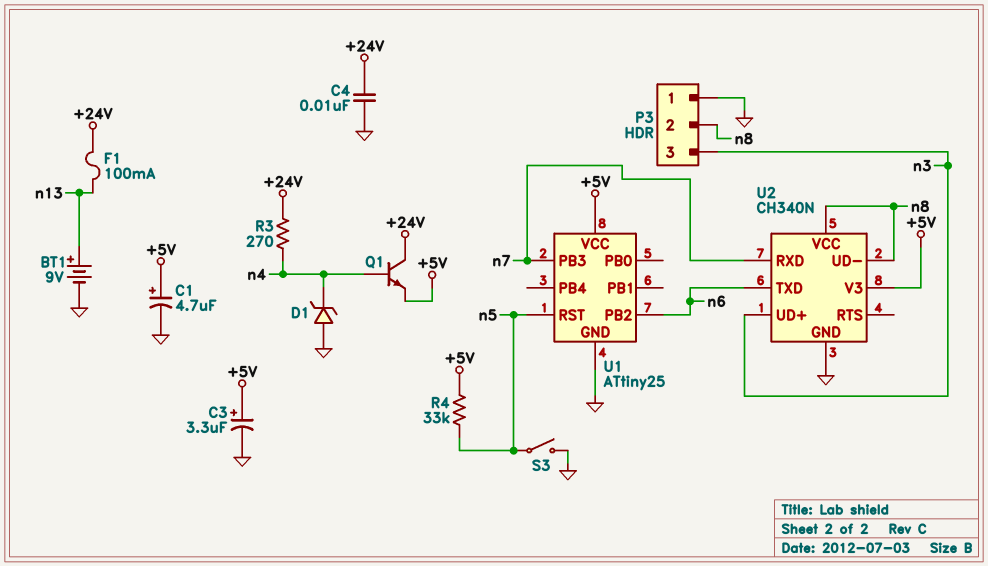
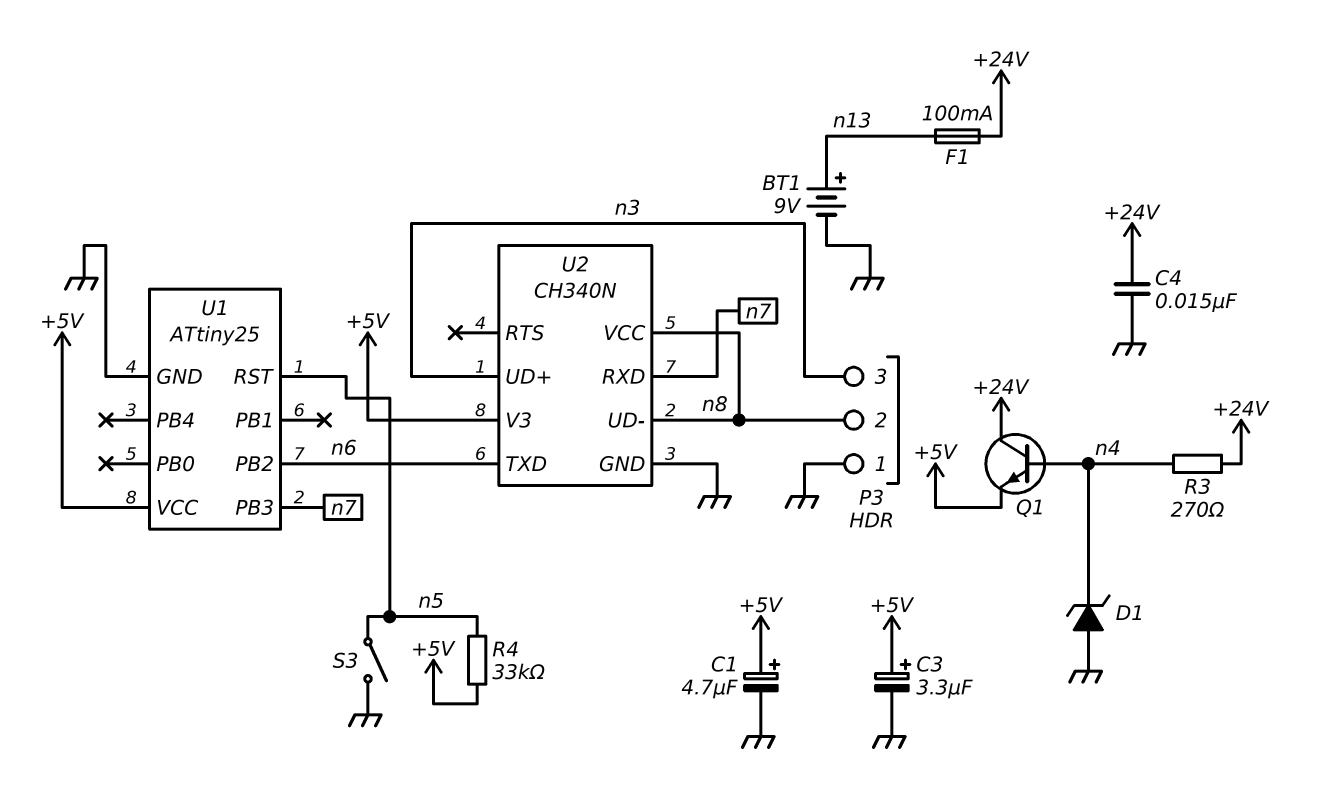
C4: 10nF (+24V, GND) -> 15nF (+24V, GND)

